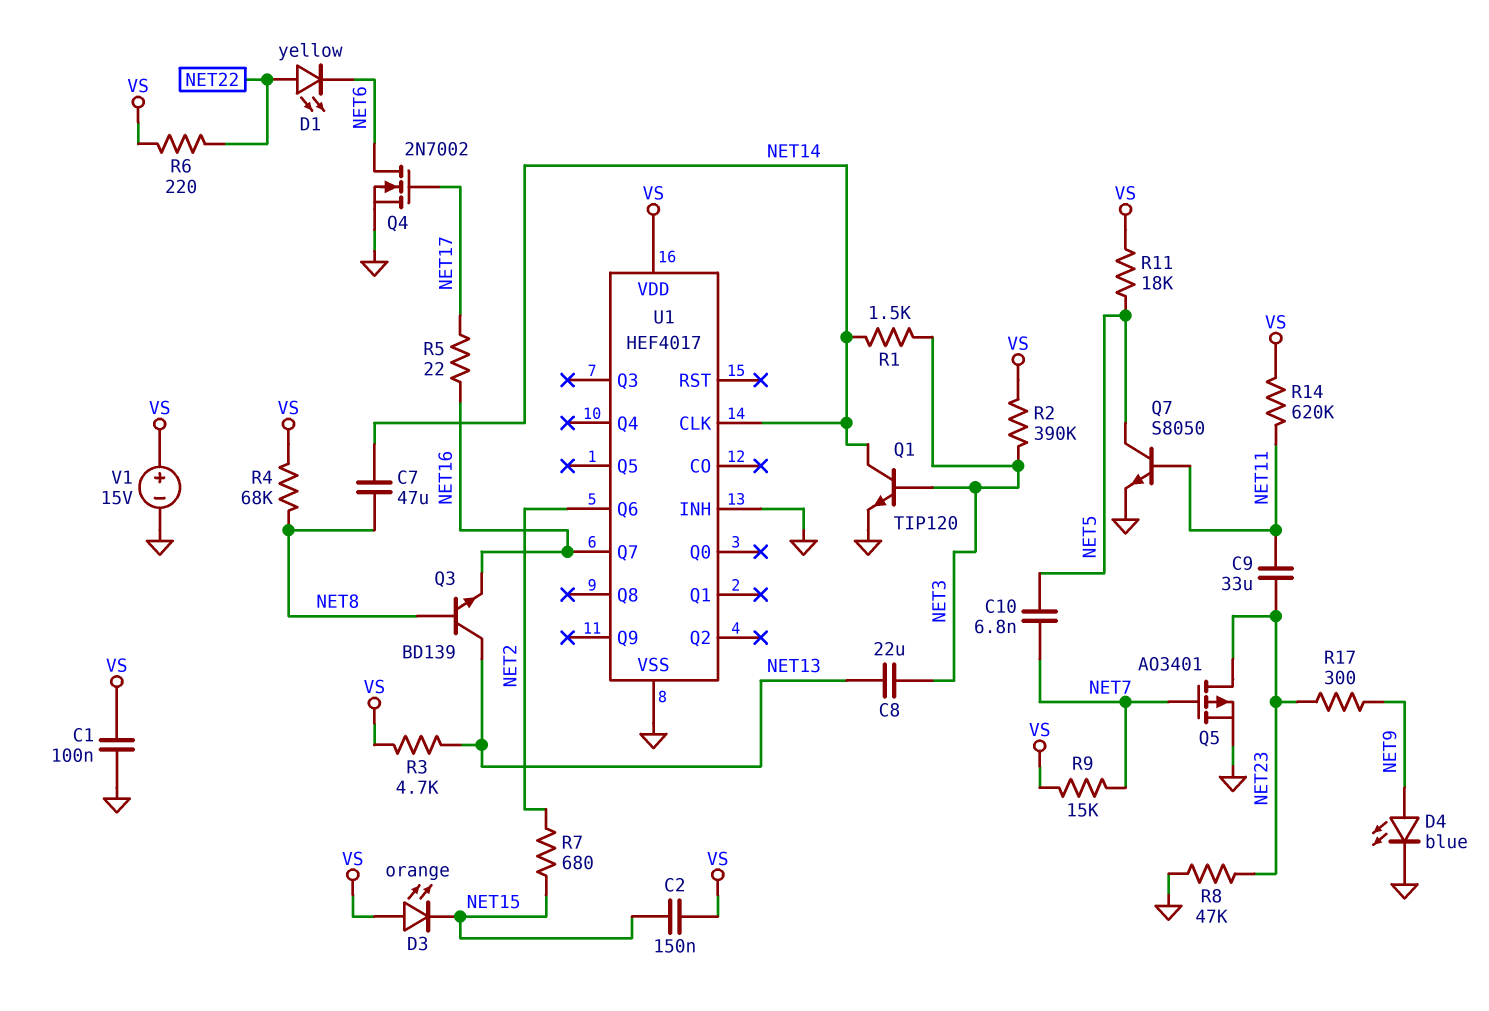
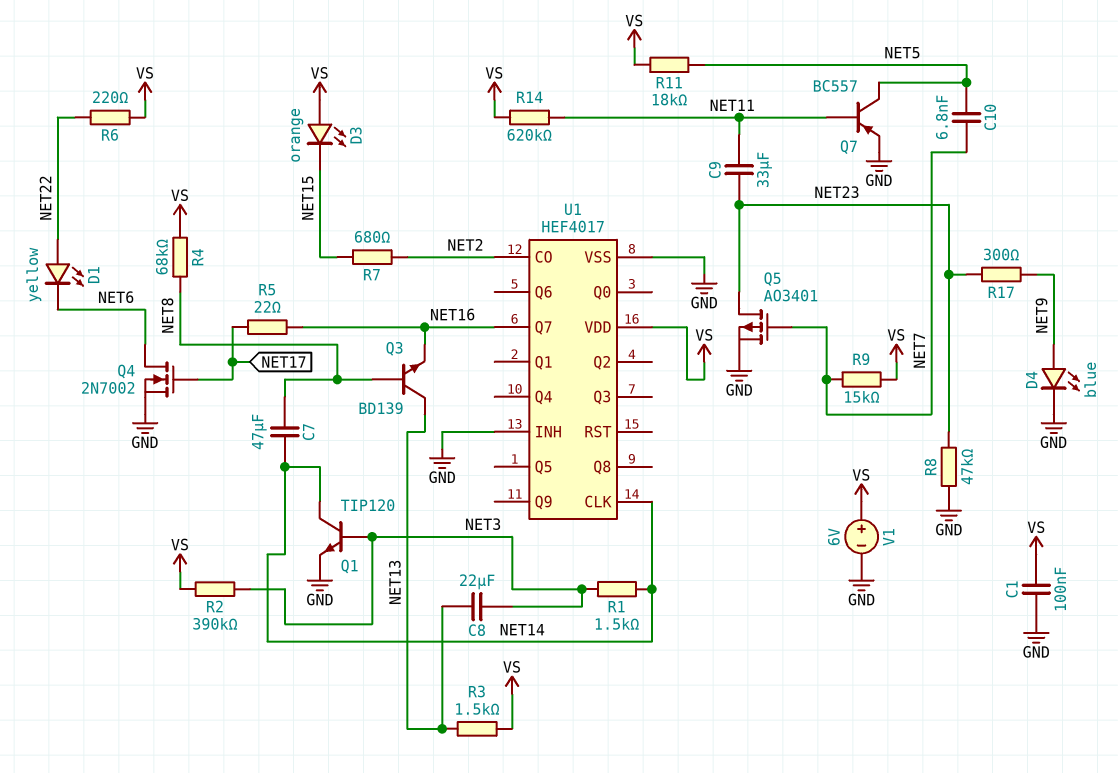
C2: 150nF (NET15, VS) -> none
Q7: NPN S8050 (B NET11, C NET5, E GND) -> PNP BC557 (B NET11, C NET5, E GND)
R3: 4.7k (NET13, VS) -> 1.5k (NET13, VS)
U1 pin CO: none -> NET2
U1 pin Q6: NET2 -> none
V1: 15V (plus VS, minus GND) -> 6V (plus VS, minus GND)

